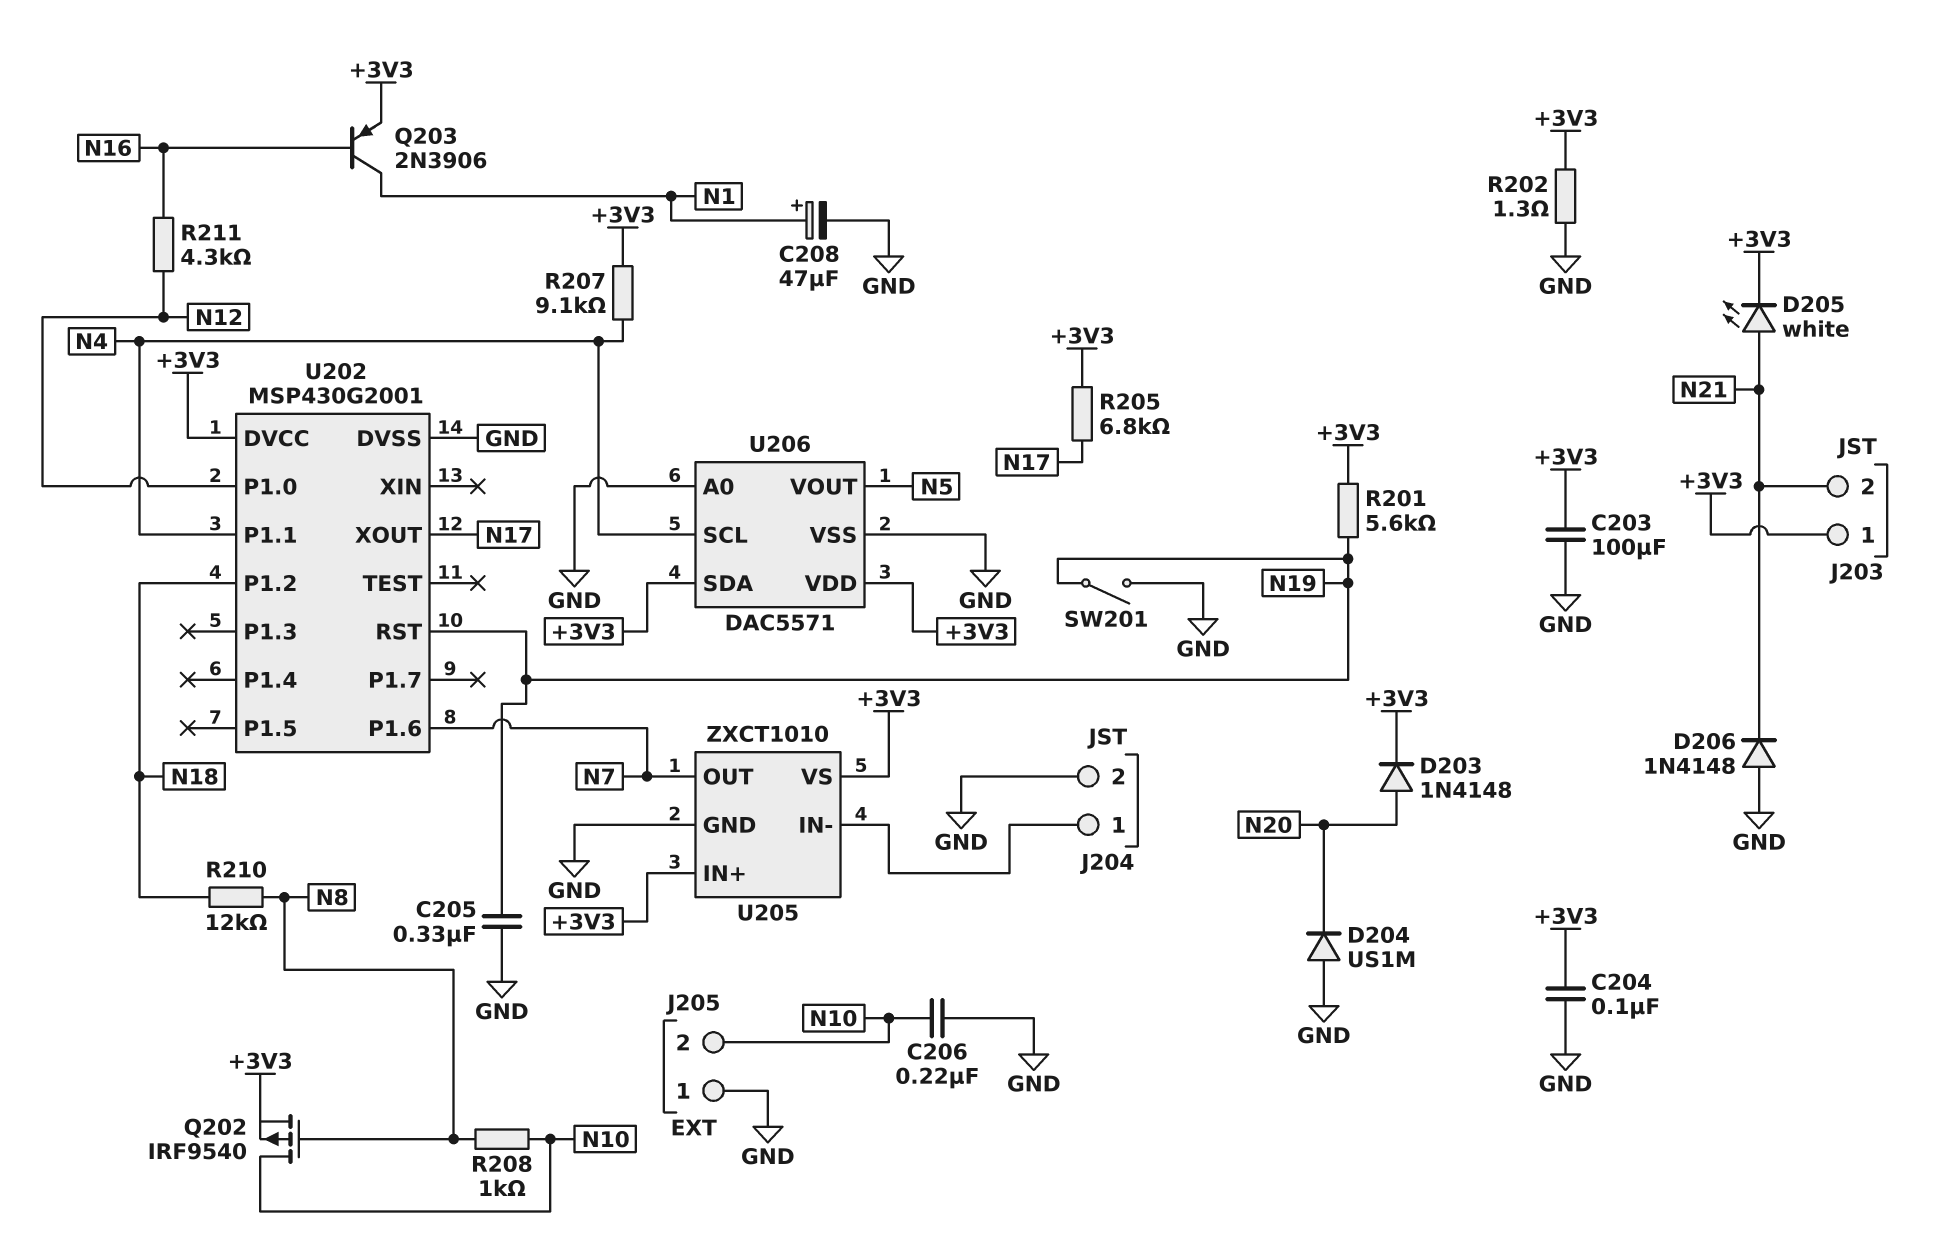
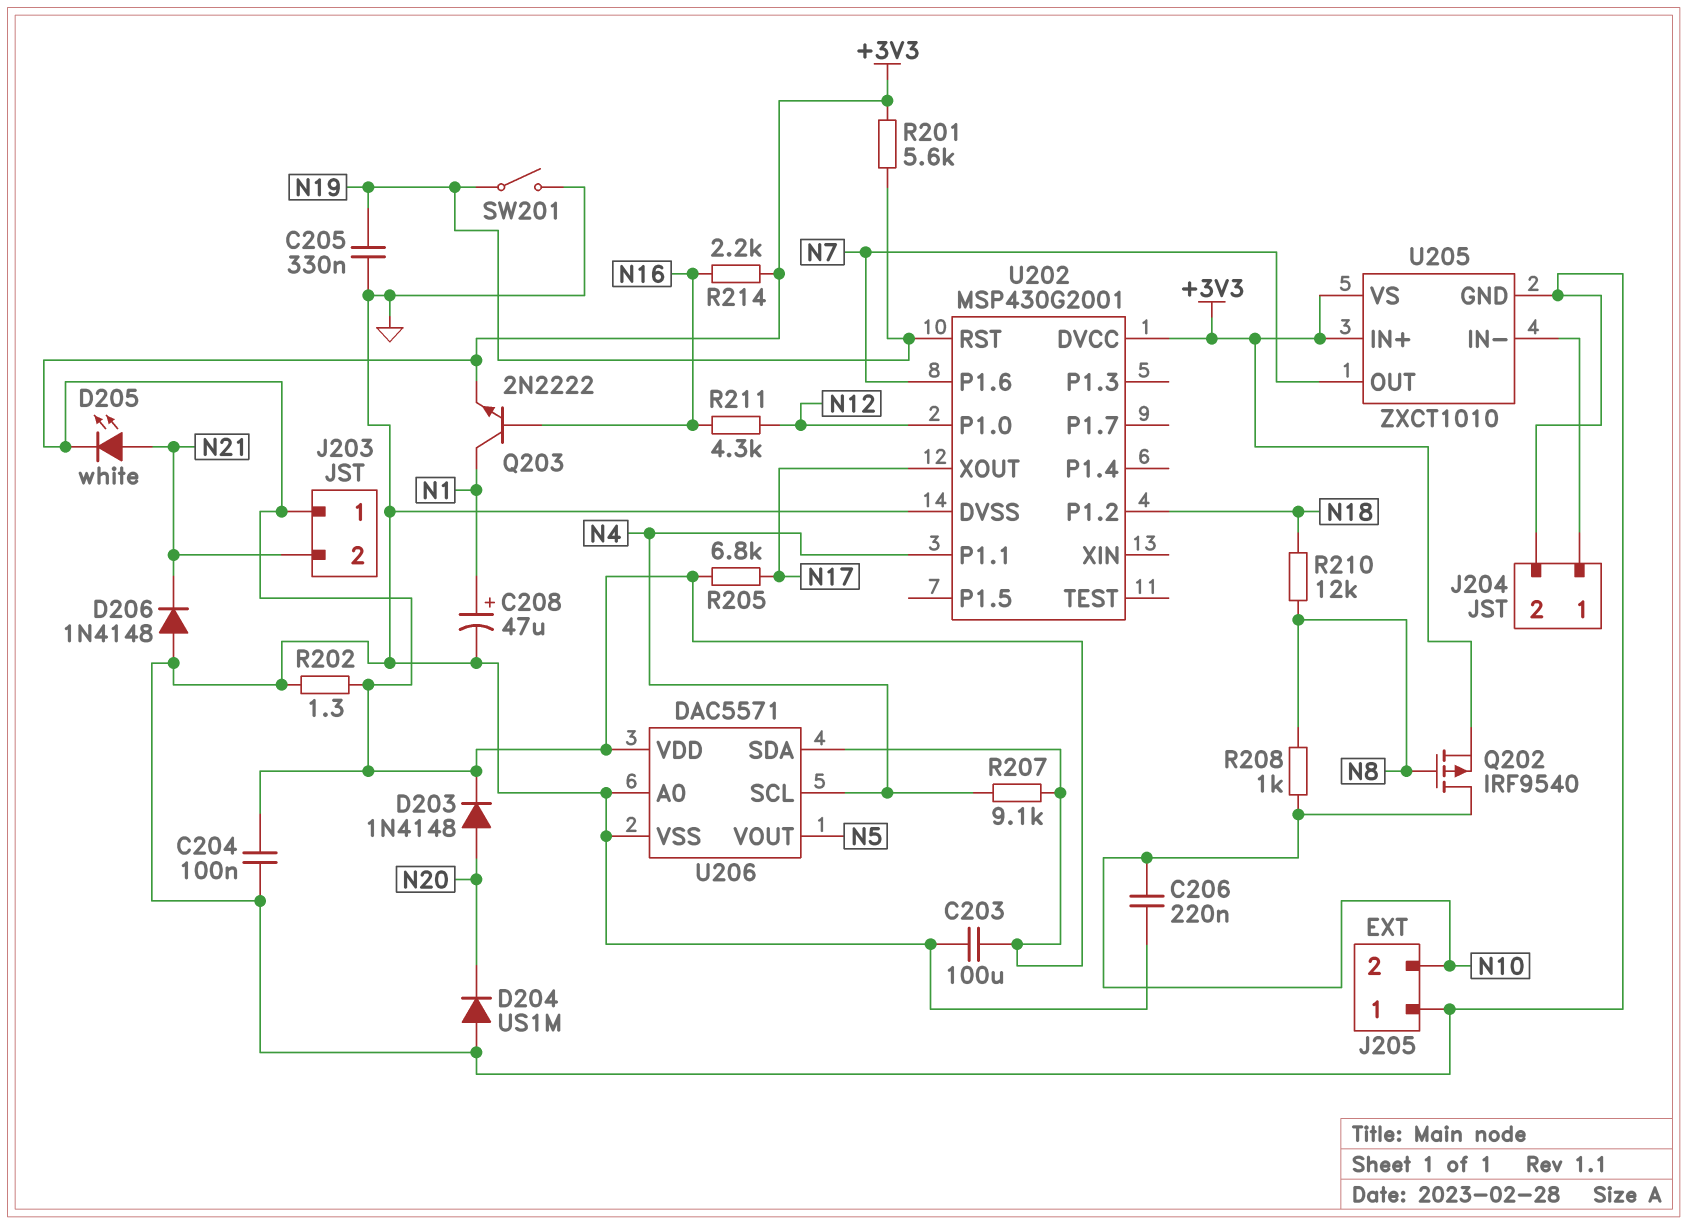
Q203: PNP 2N3906 (B N16, C N1, E +3V3) -> NPN 2N2222 (B N16, C N1, E +3V3)
R214: none -> 2.2k (+3V3, N16)

